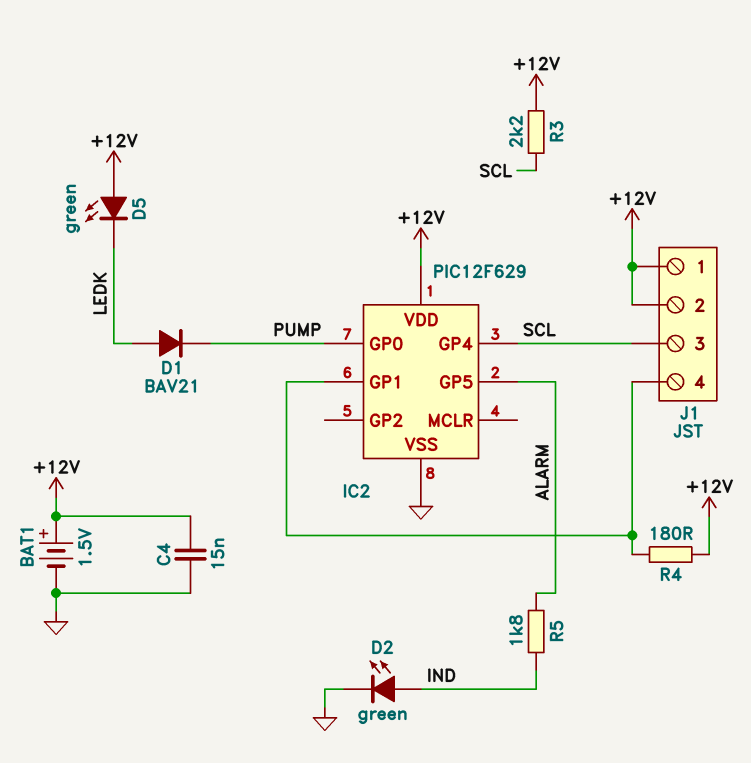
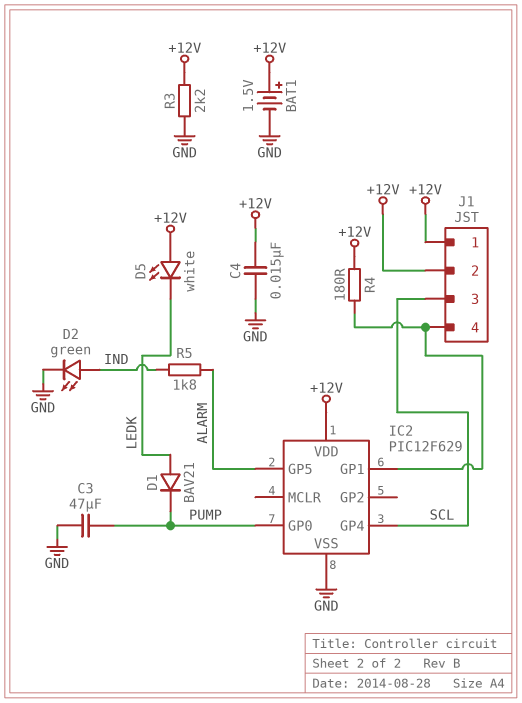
C3: none -> 47uF (GND, PUMP)
D5: LED green (A +12V, K LEDK) -> LED white (A +12V, K LEDK)
R3: 2.2k (+12V, SCL) -> 2.2k (+12V, GND)

